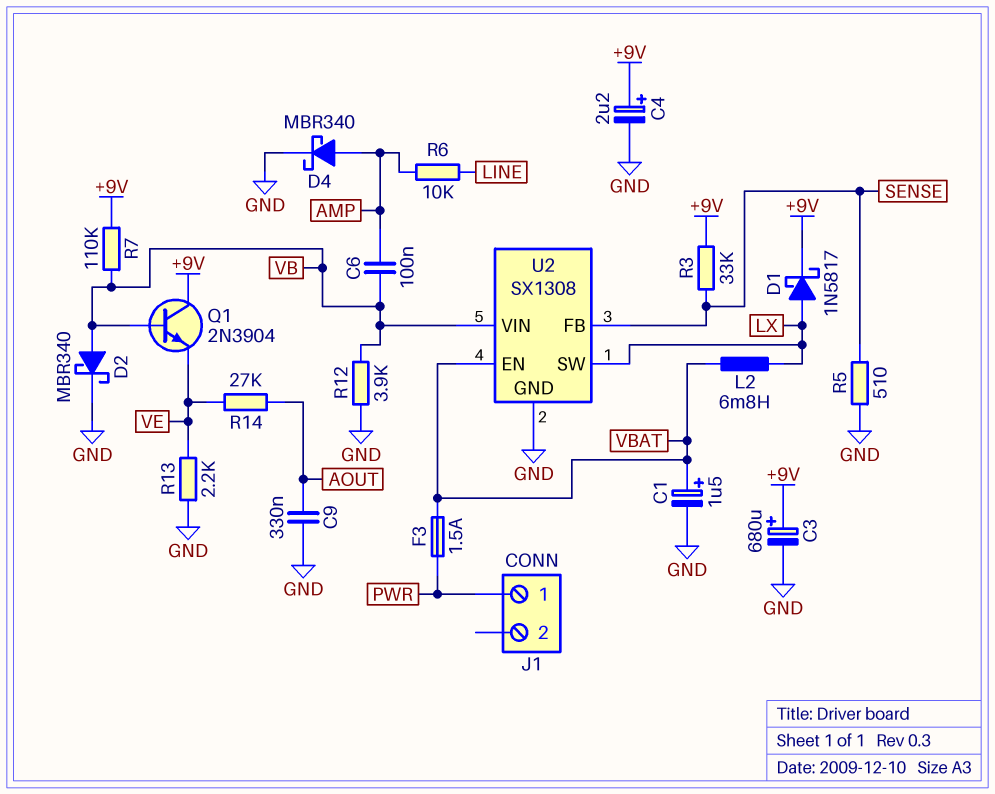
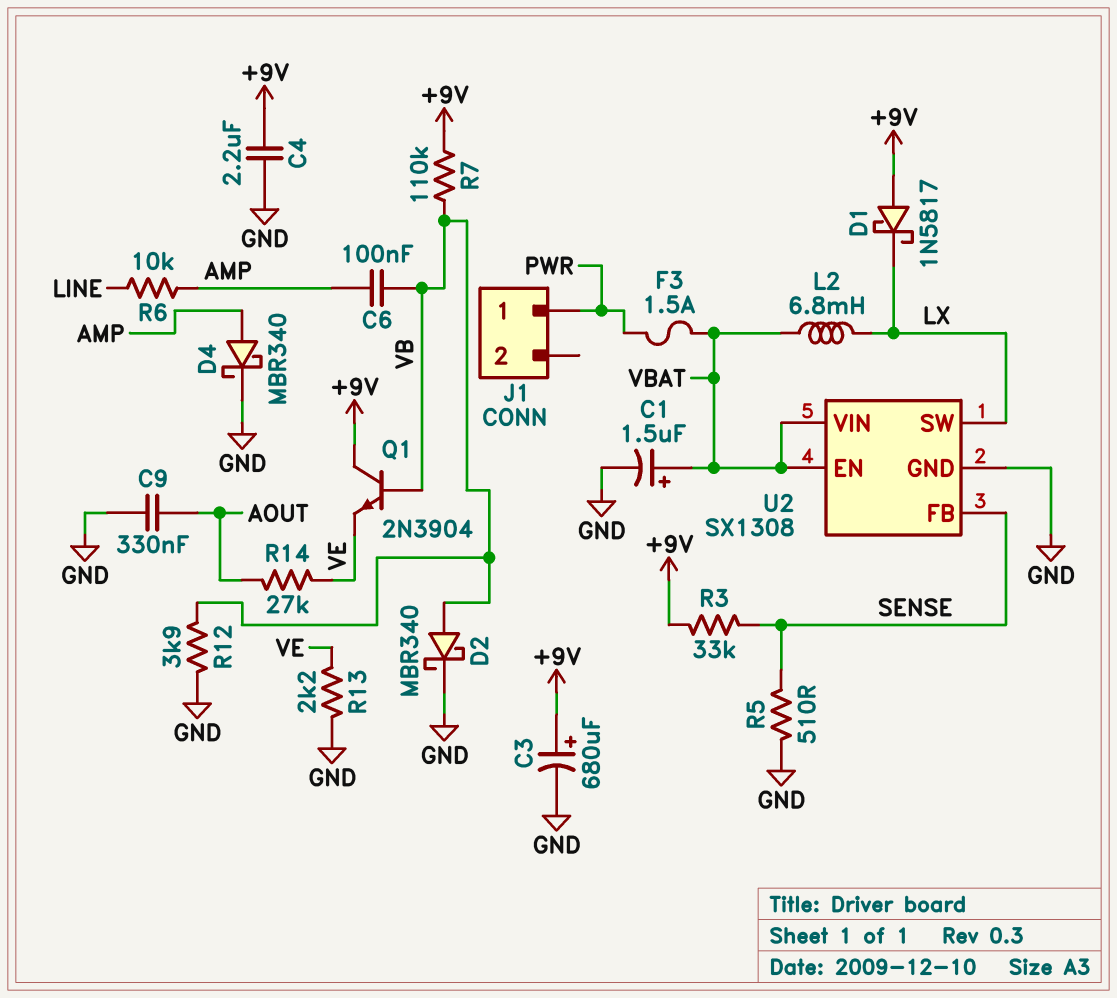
C4: 2.2uF (plus +9V, minus GND) -> 2.2uF (+9V, GND)
D1: schottky 1N5817 (A LX, K +9V) -> schottky 1N5817 (A +9V, K LX)
U2 pin VIN: VB -> VBAT

